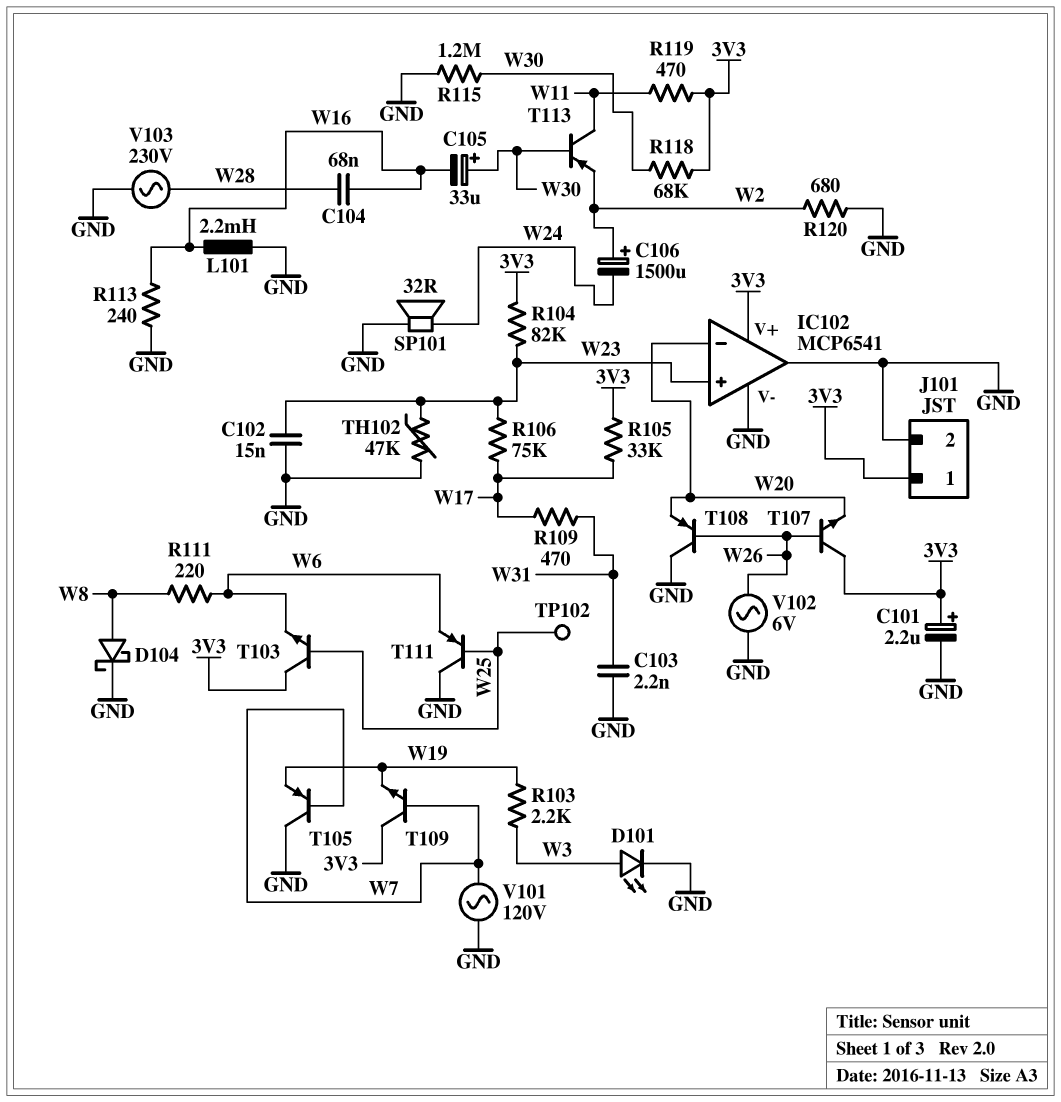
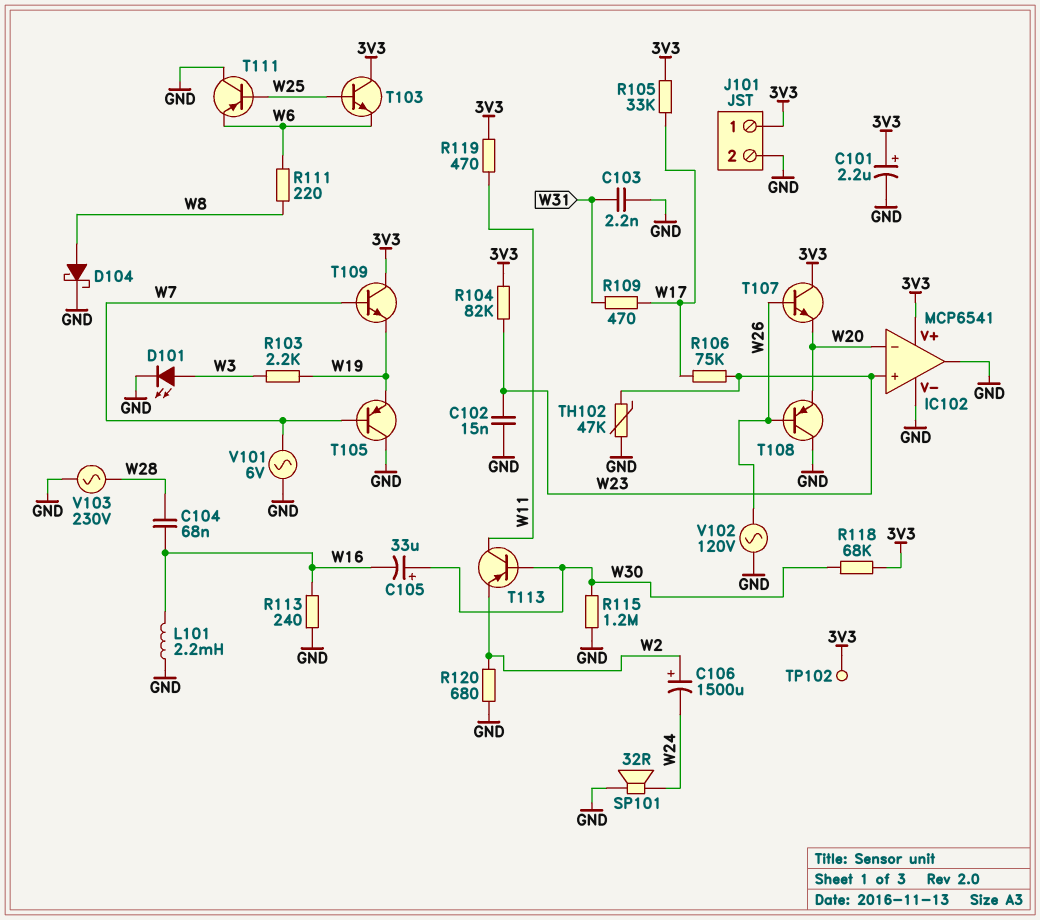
TP102: test point (W25) -> test point (3V3)
V101: AC 120V (GND, W7) -> AC 6V (GND, W7)
V102: AC 6V (GND, W26) -> AC 120V (GND, W26)

